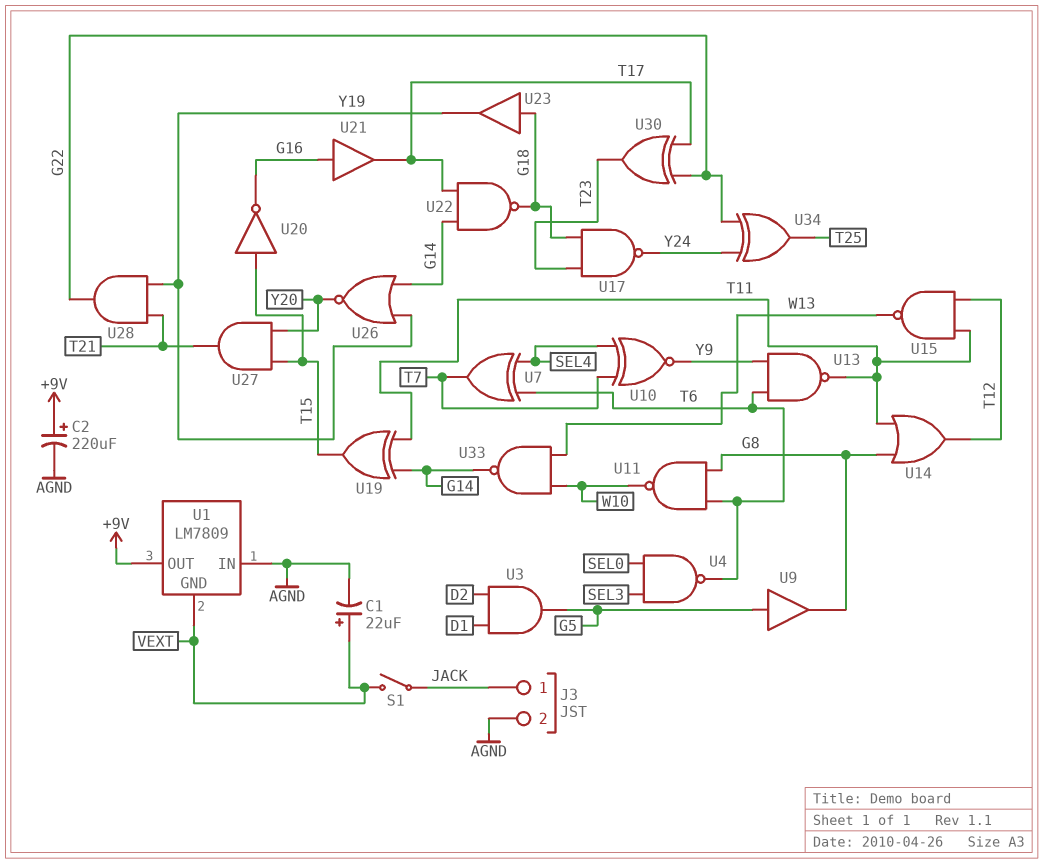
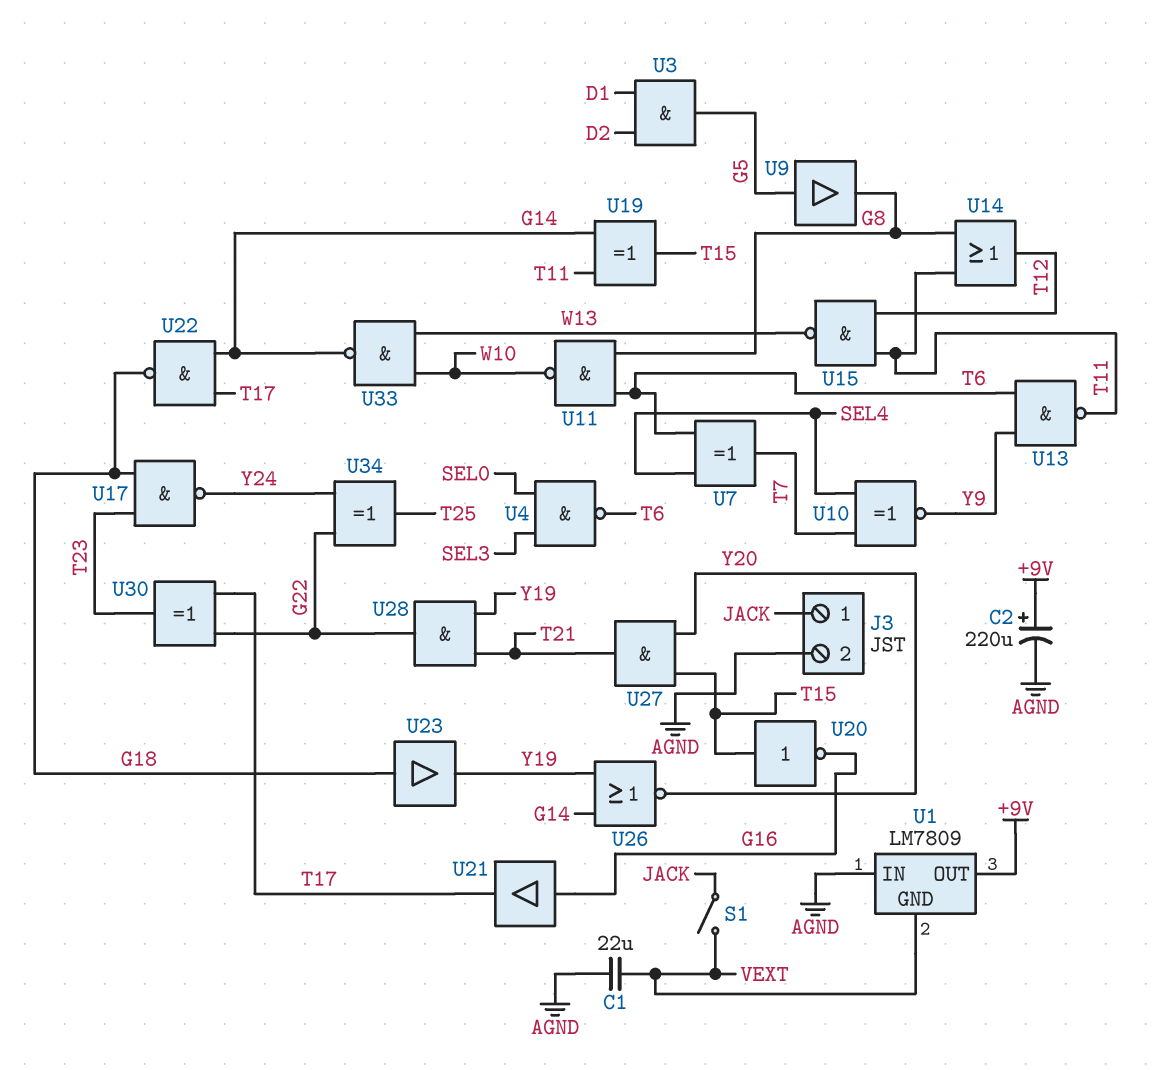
C1: 22uF (plus VEXT, minus AGND) -> 22uF (AGND, VEXT)

